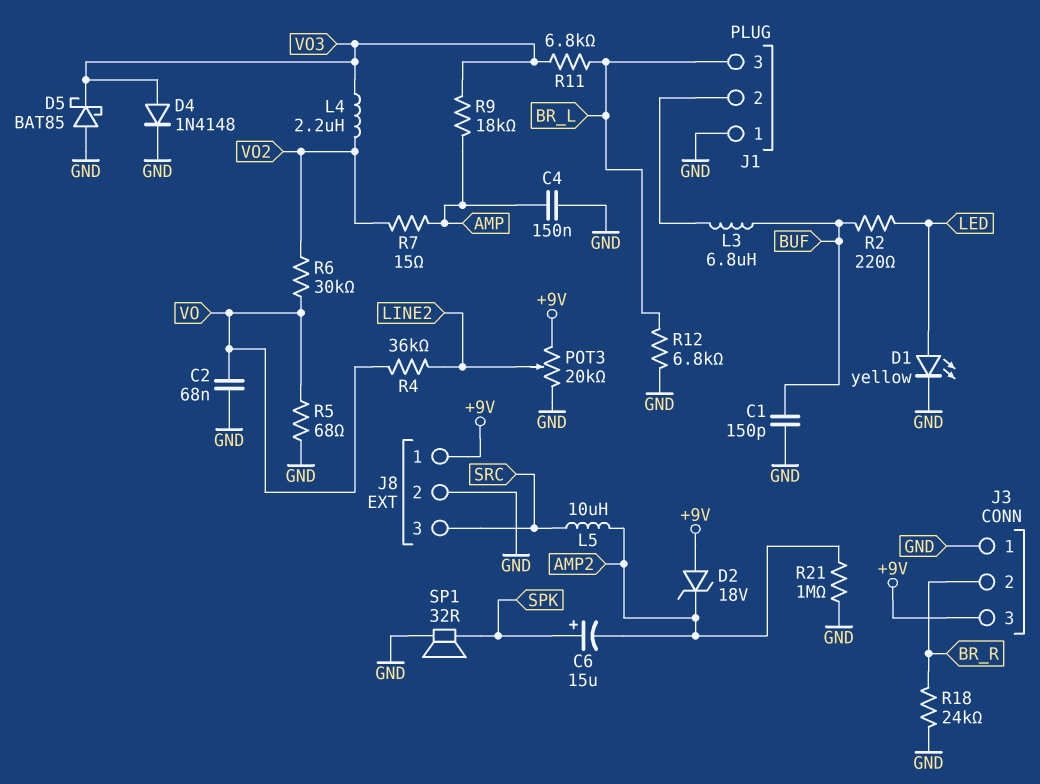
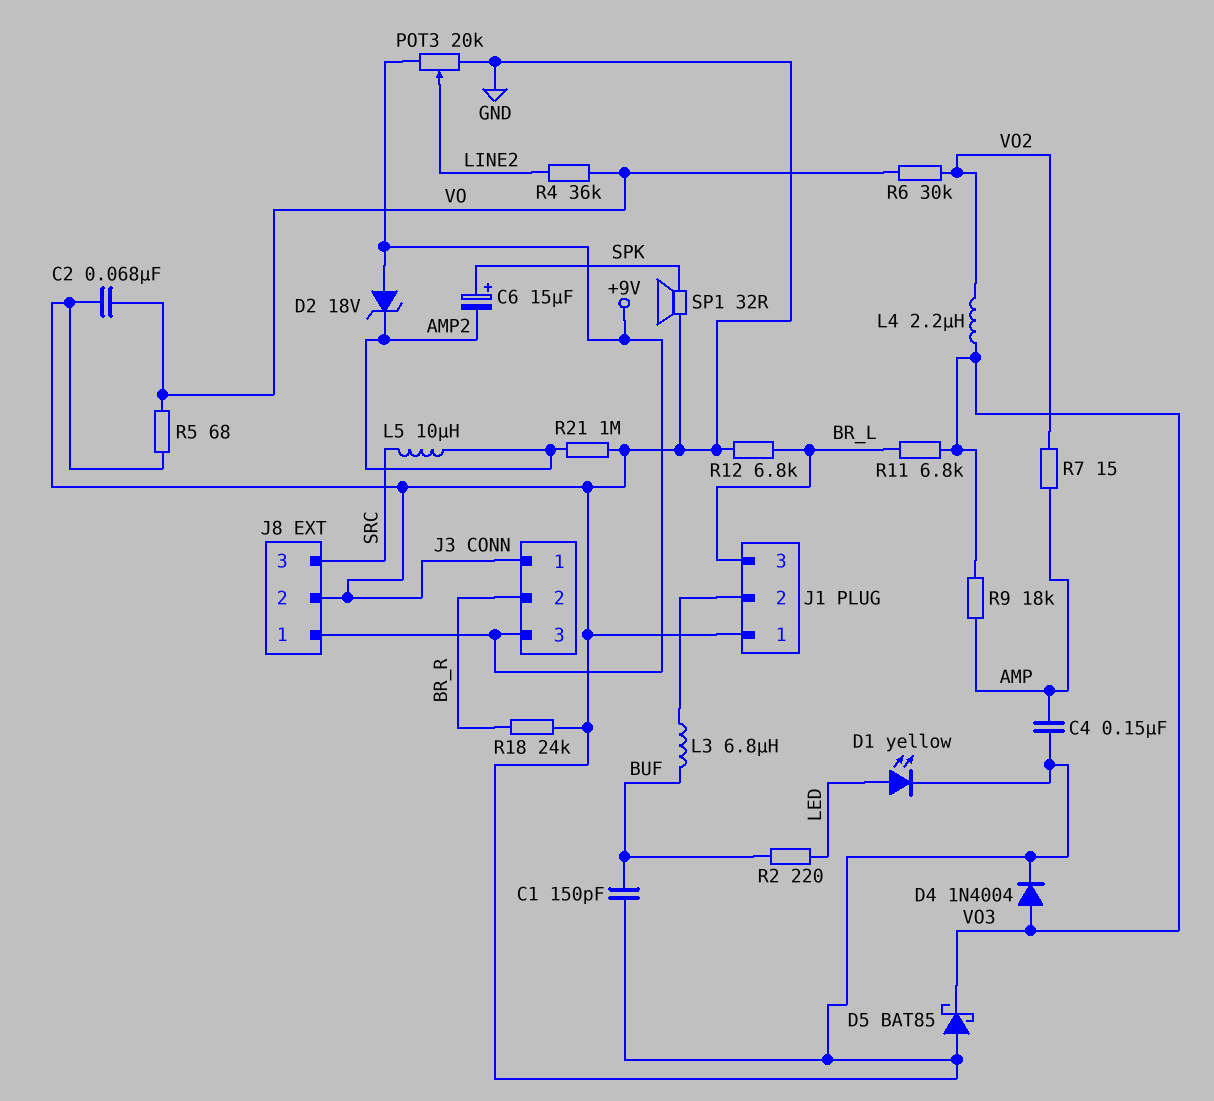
D4: diode 1N4148 (A VO3, K GND) -> diode 1N4004 (A VO3, K GND)

